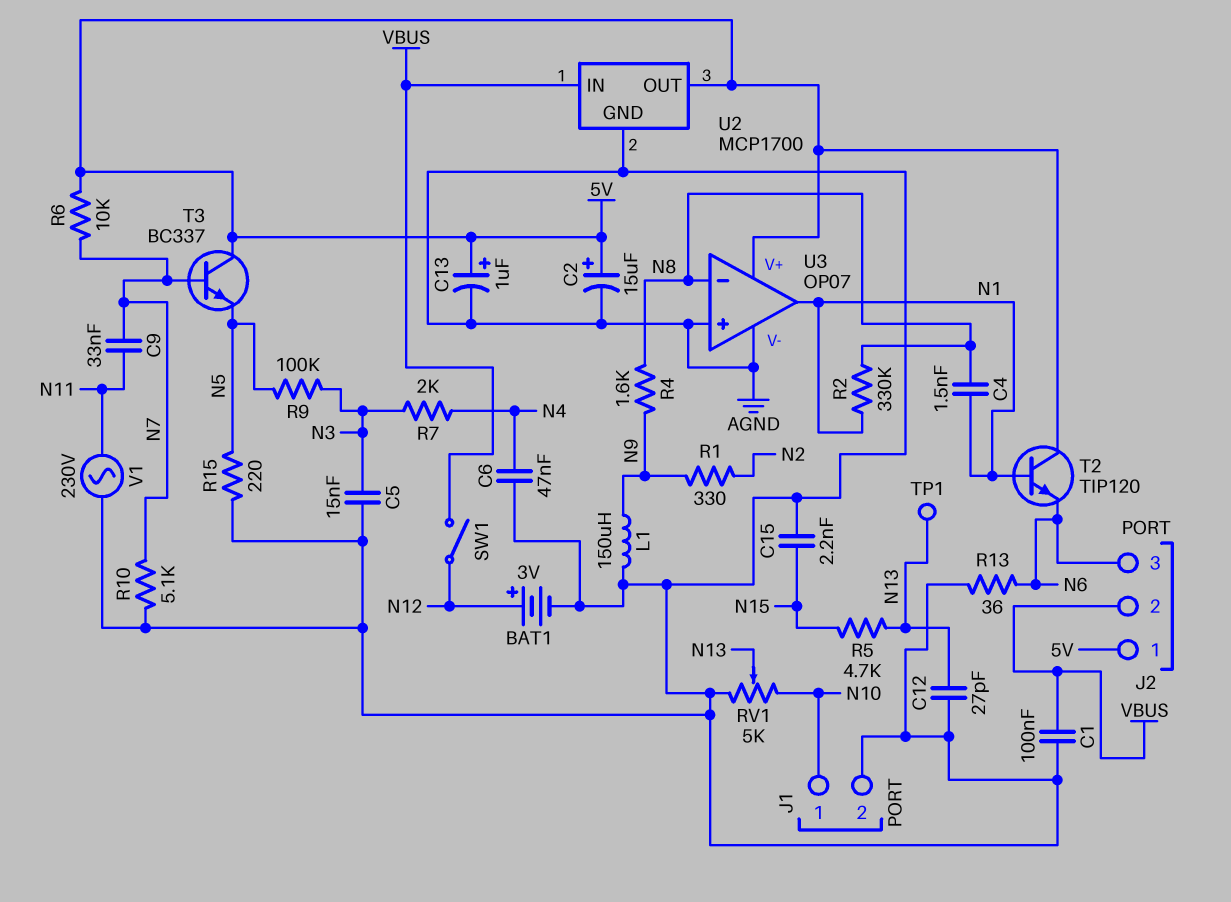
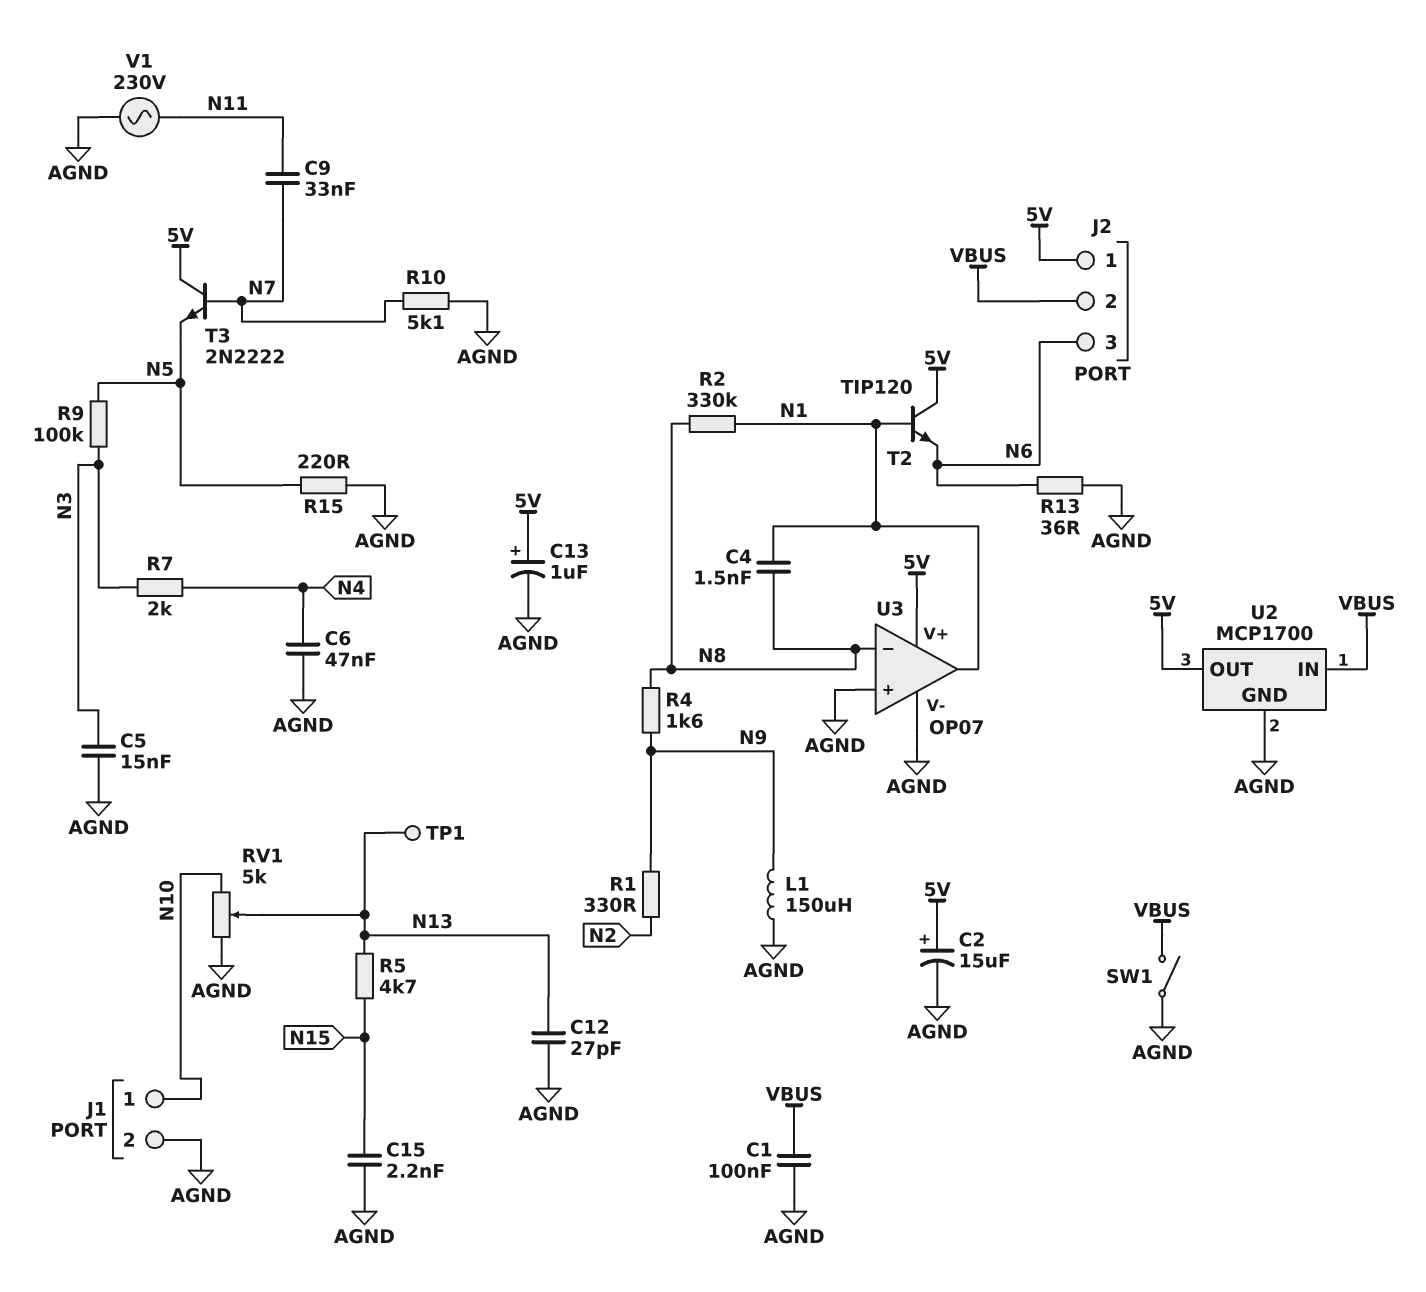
BAT1: 3V (plus N12, minus AGND) -> none
R6: 10k (5V, N7) -> none
SW1: switch (N12, VBUS) -> switch (AGND, VBUS)
T3: NPN BC337 (B N7, C 5V, E N5) -> NPN 2N2222 (B N7, C 5V, E N5)

